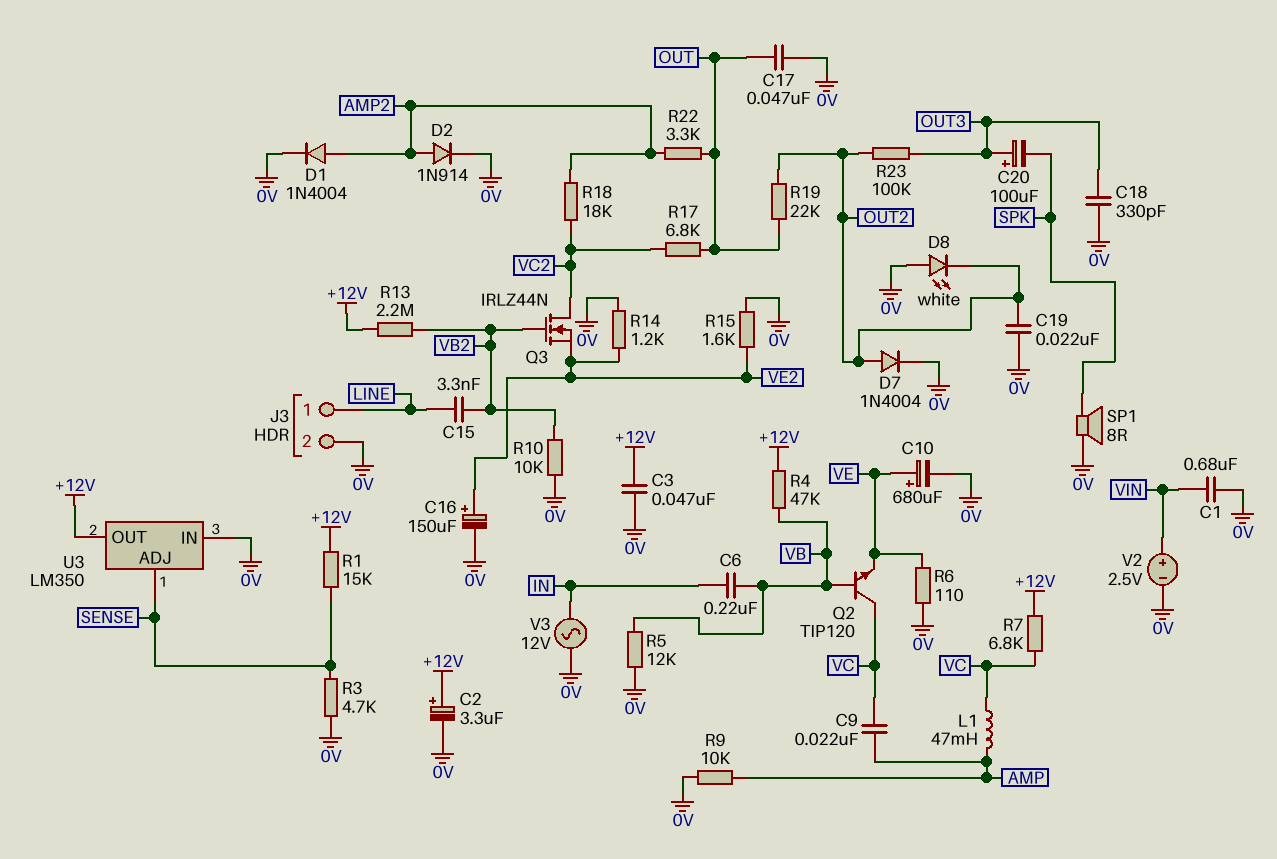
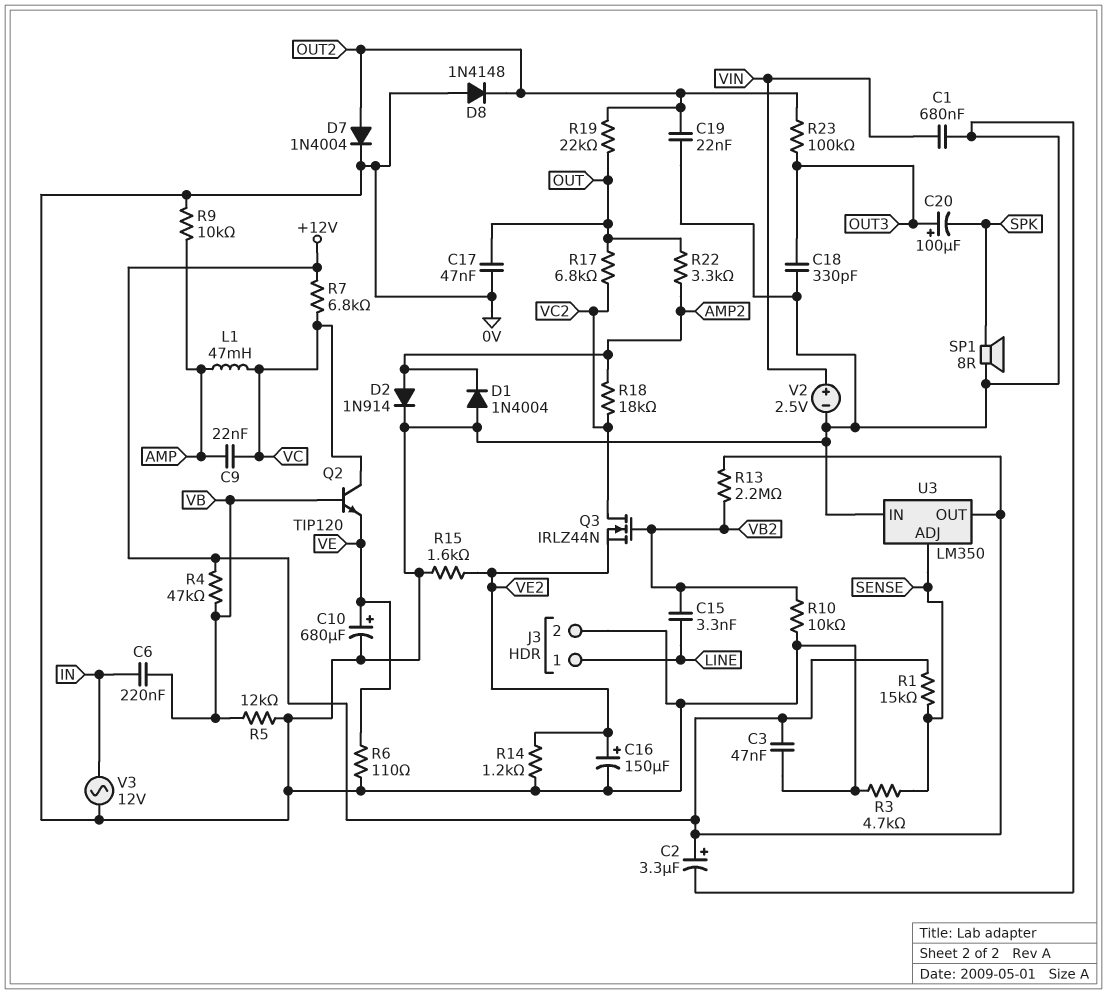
D1: diode 1N4004 (A AMP2, K 0V) -> diode 1N4004 (A 0V, K AMP2)
D8: LED white (A 0V, K OUT2) -> diode 1N4148 (A 0V, K OUT2)

